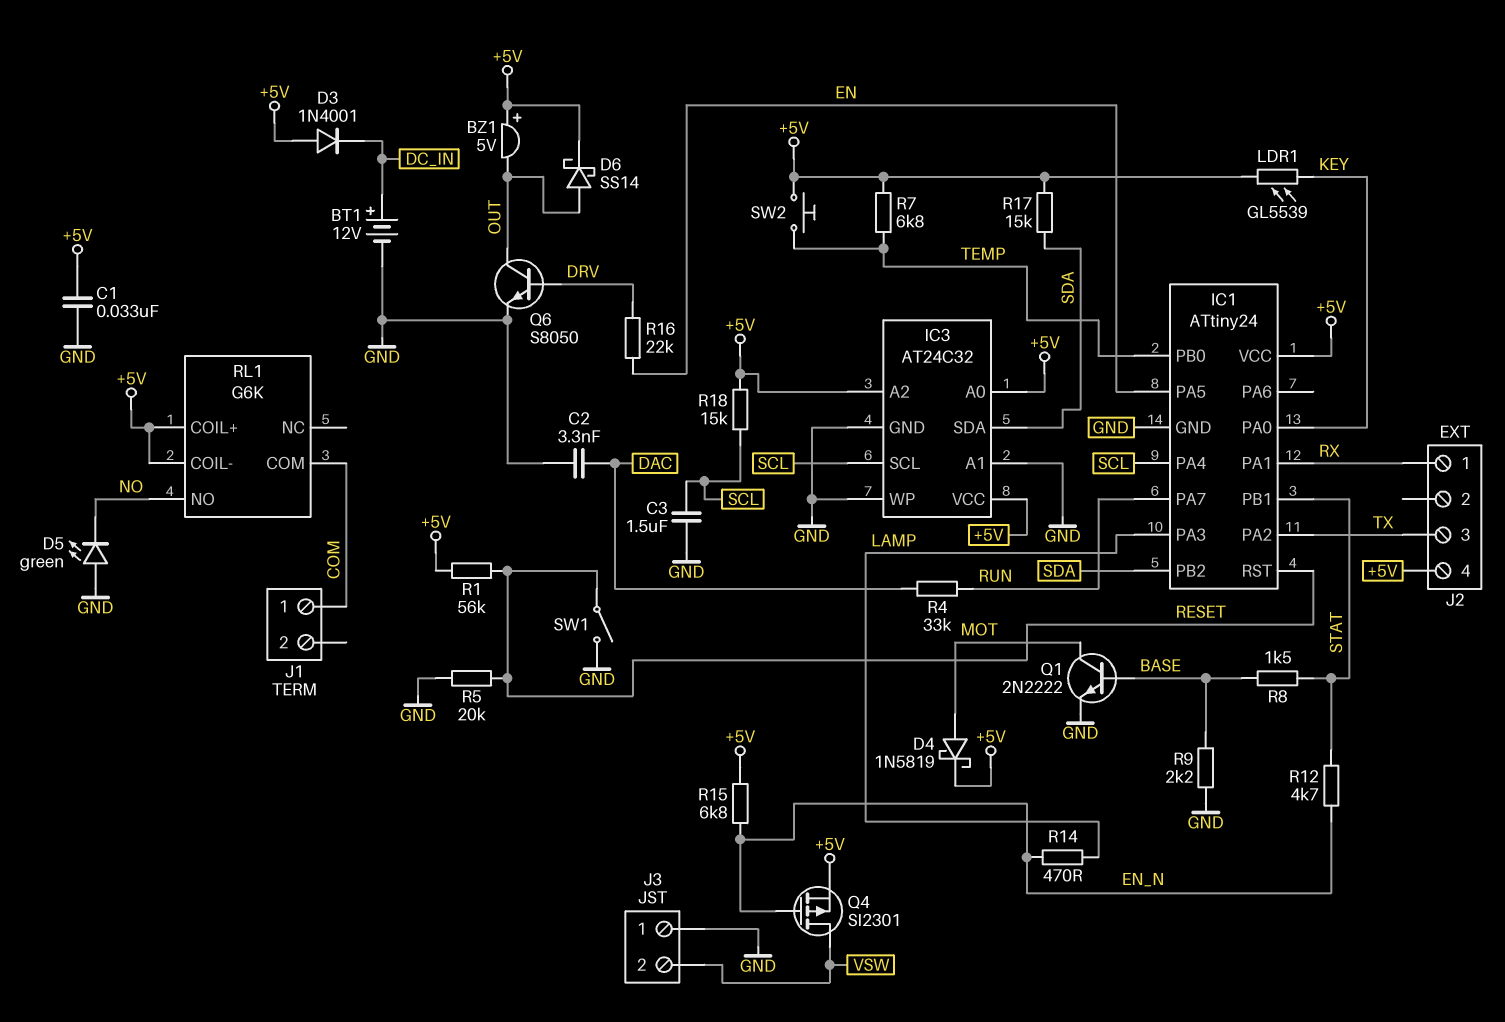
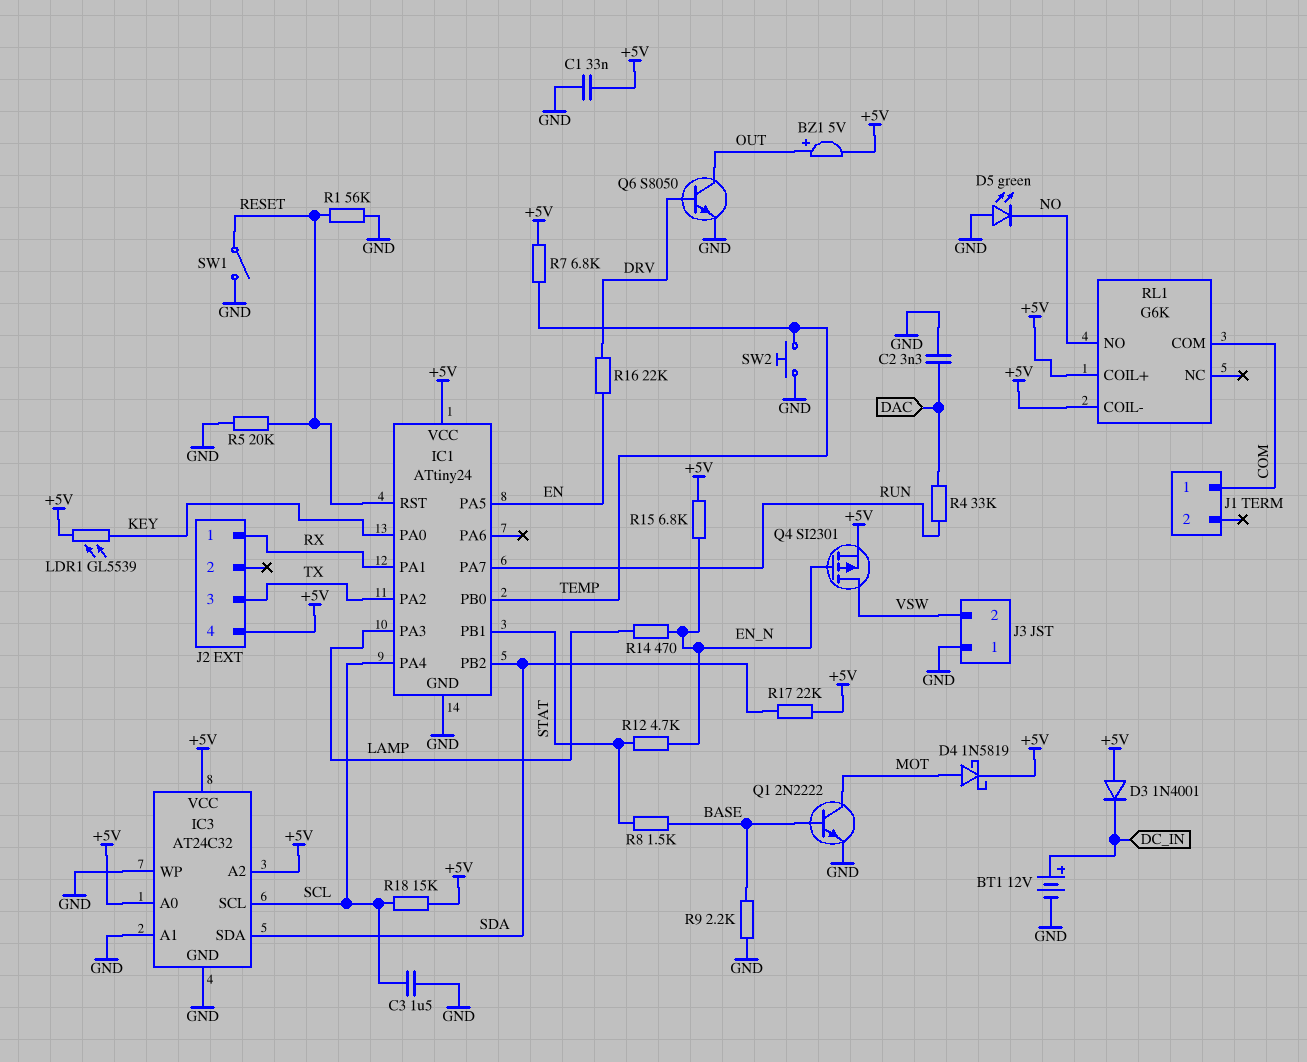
BZ1: buzzer 5V (plus +5V, minus OUT) -> buzzer 5V (plus OUT, minus +5V)
D6: schottky SS14 (A OUT, K +5V) -> none
R1: 56k (+5V, RESET) -> 56k (GND, RESET)
R17: 15k (+5V, SDA) -> 22k (+5V, SDA)
SW2: button (+5V, TEMP) -> button (GND, TEMP)

